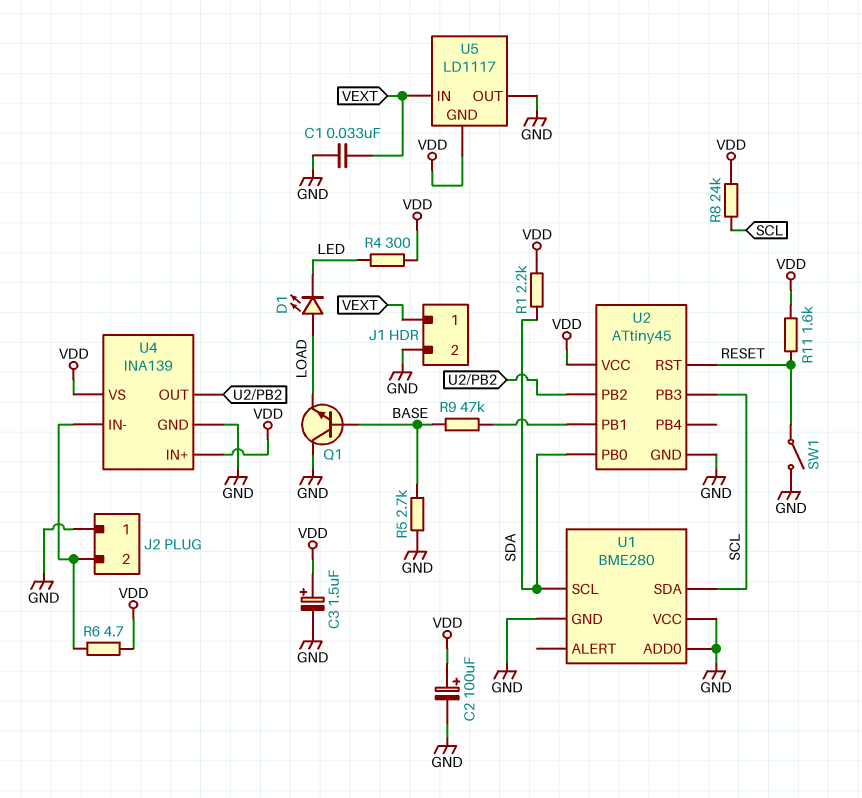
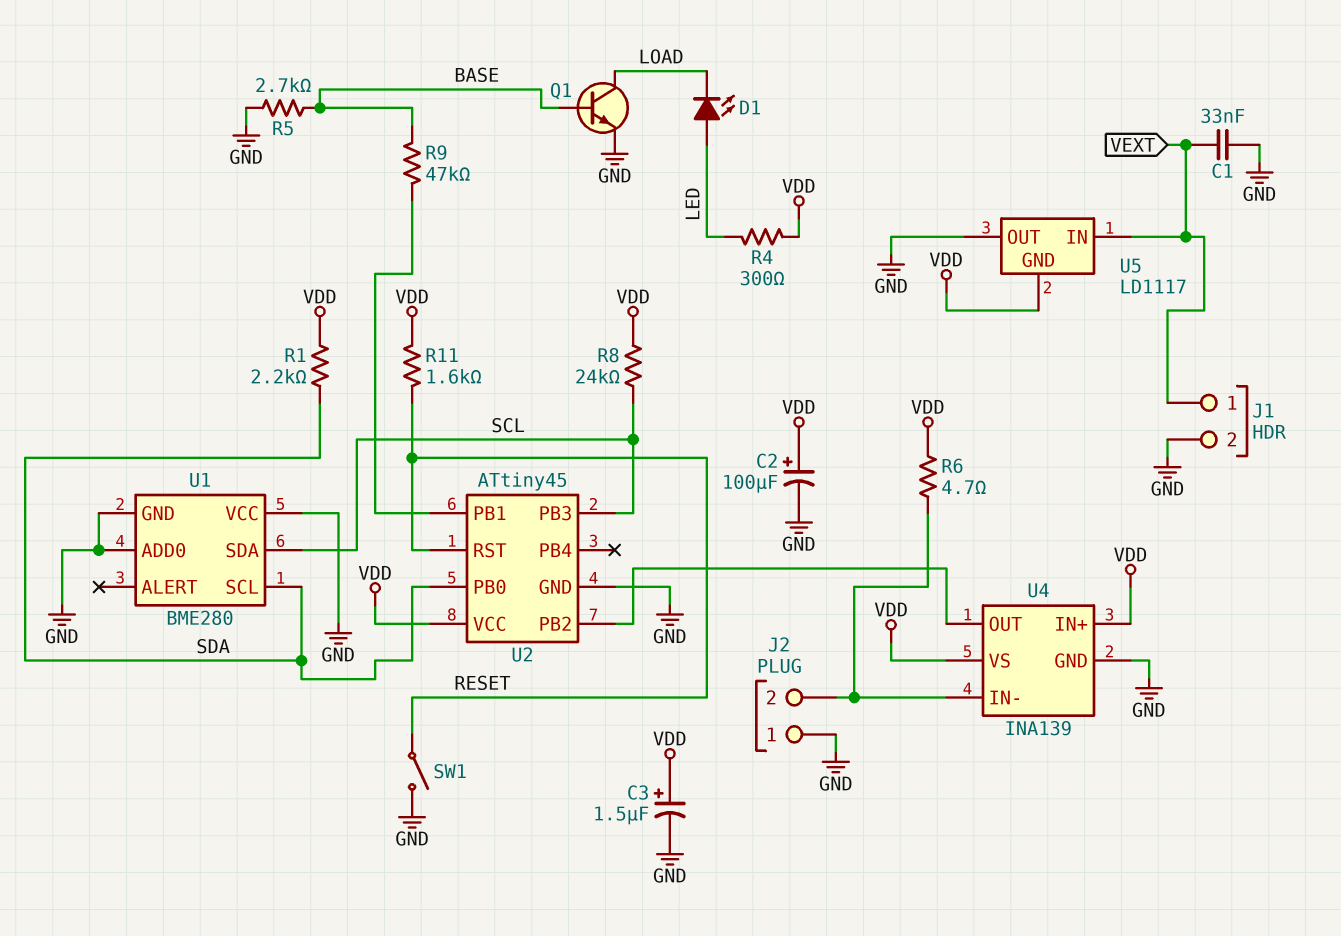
D1: LED (A LOAD, K LED) -> LED (A LED, K LOAD)
Q1: NPN (B BASE, C GND, E LOAD) -> NPN (B BASE, C LOAD, E GND)

